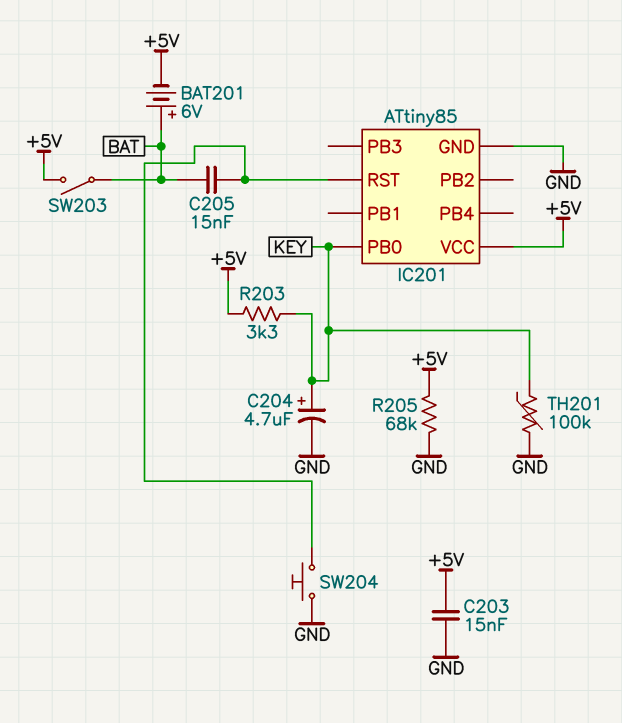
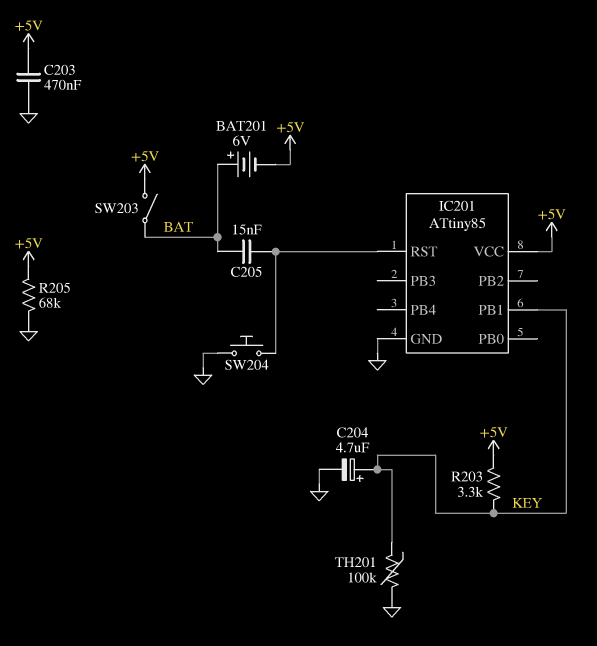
C203: 15nF (+5V, GND) -> 470nF (+5V, GND)
IC201 pin PB0: KEY -> none
IC201 pin PB1: none -> KEY

